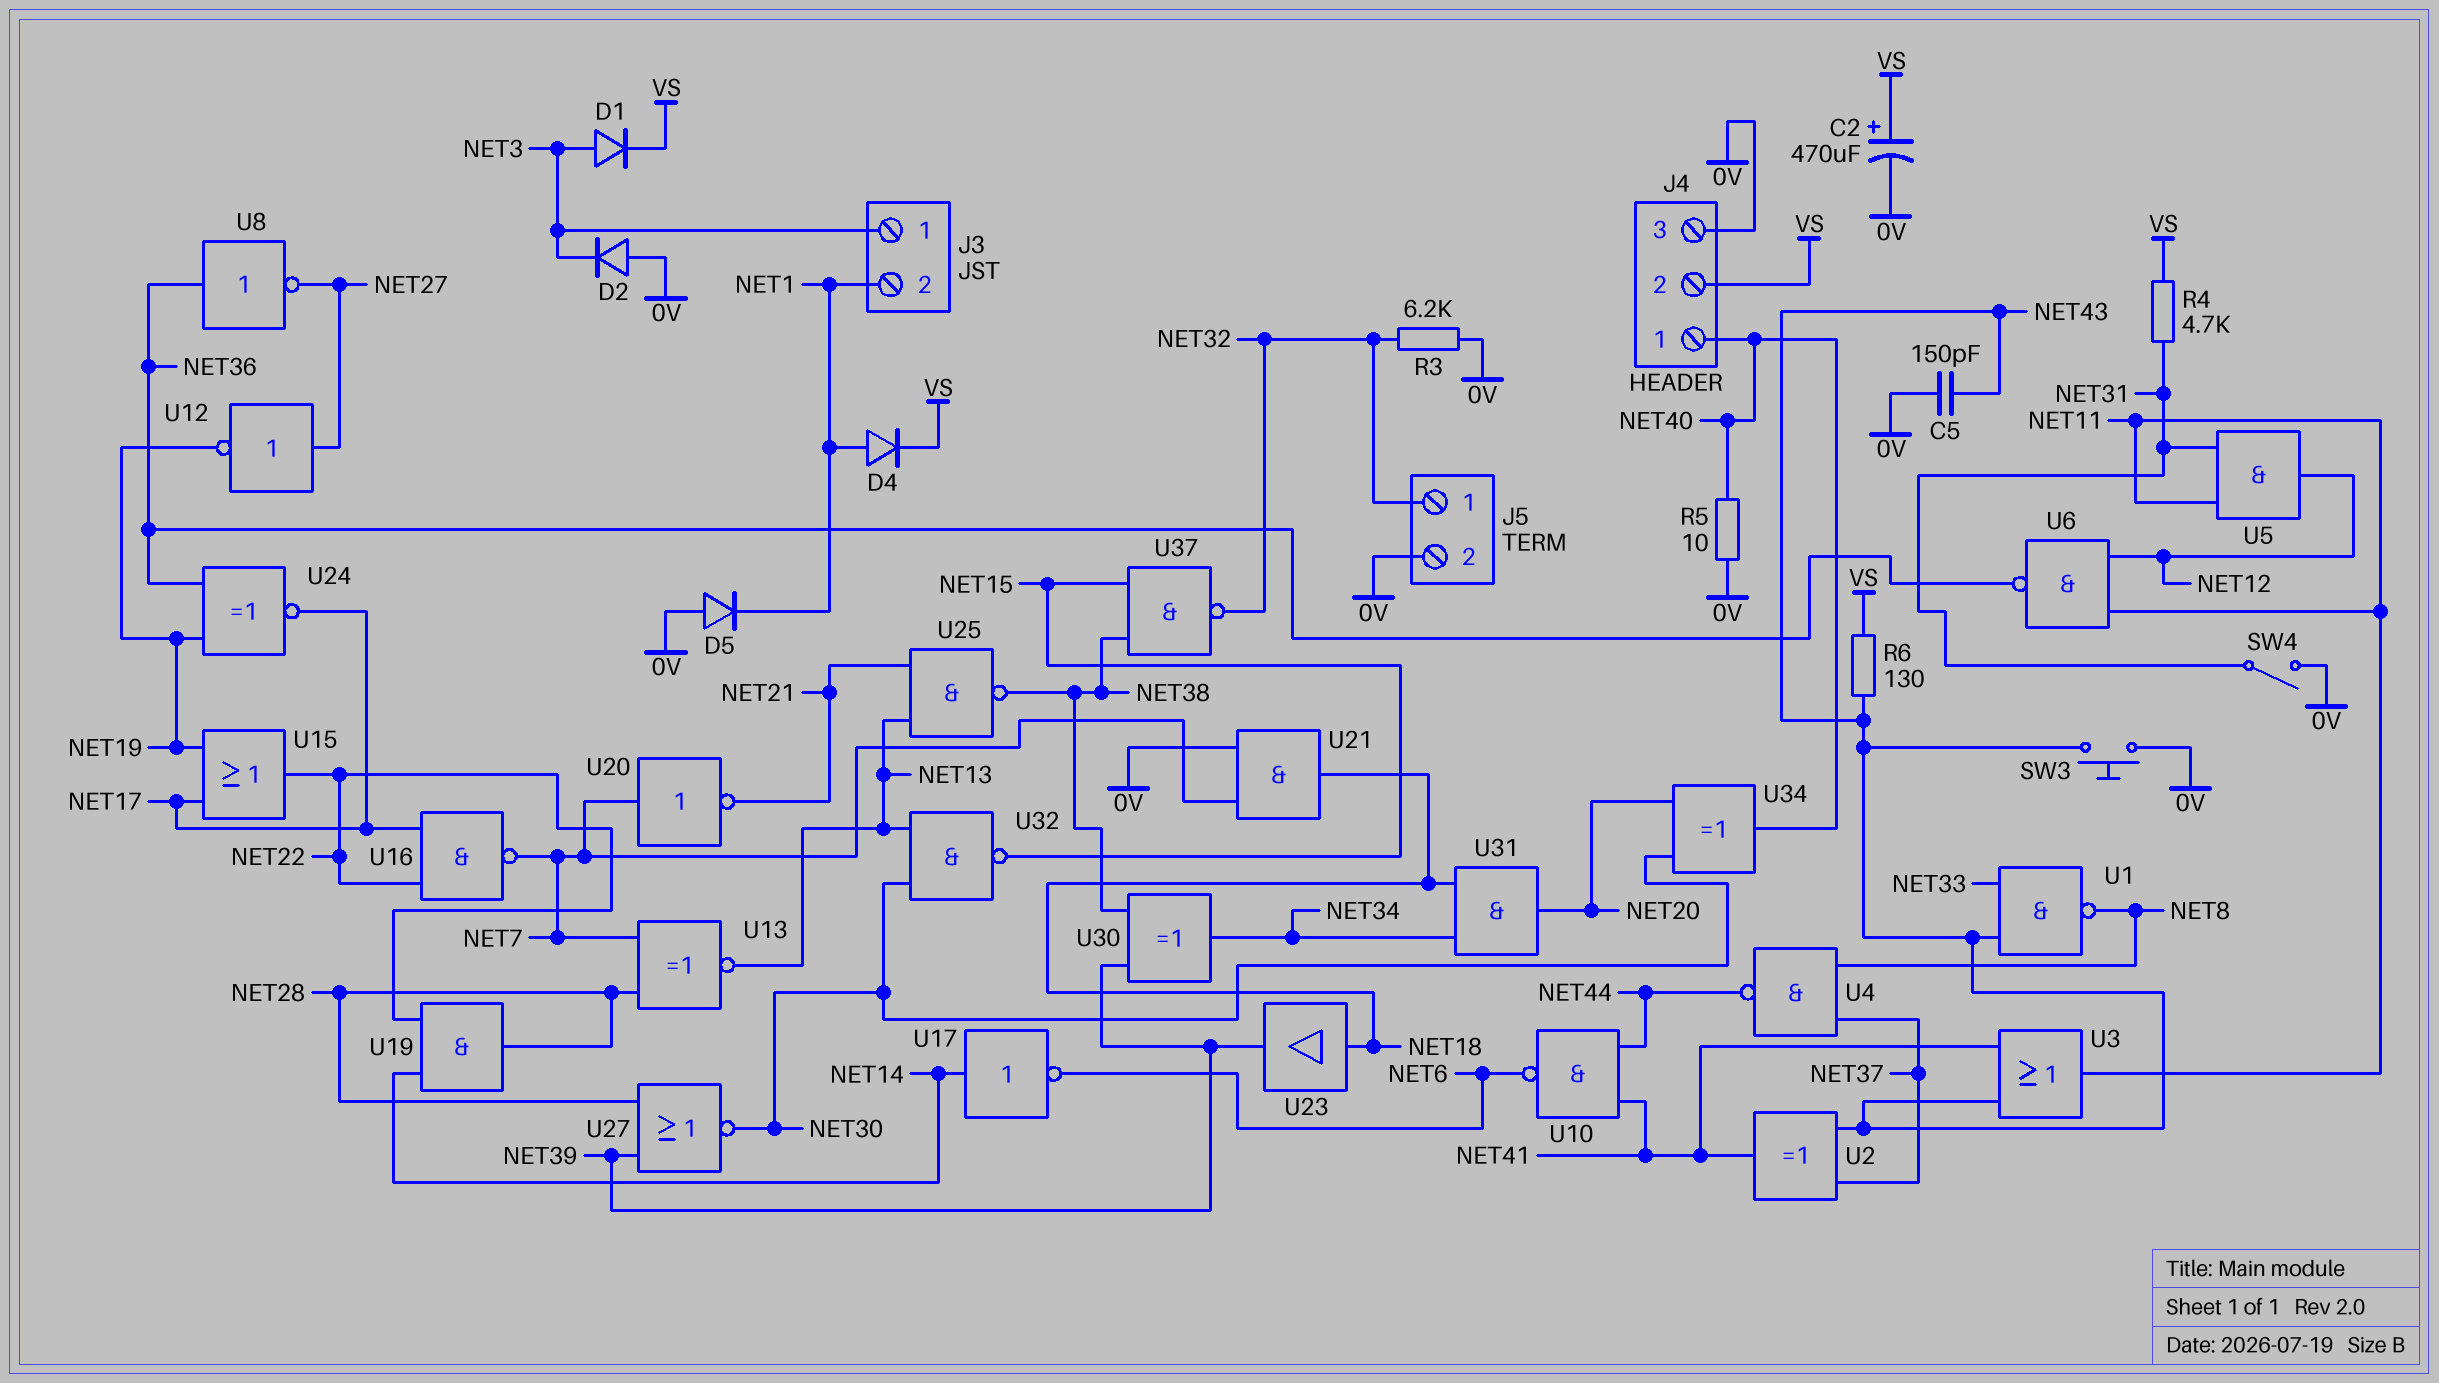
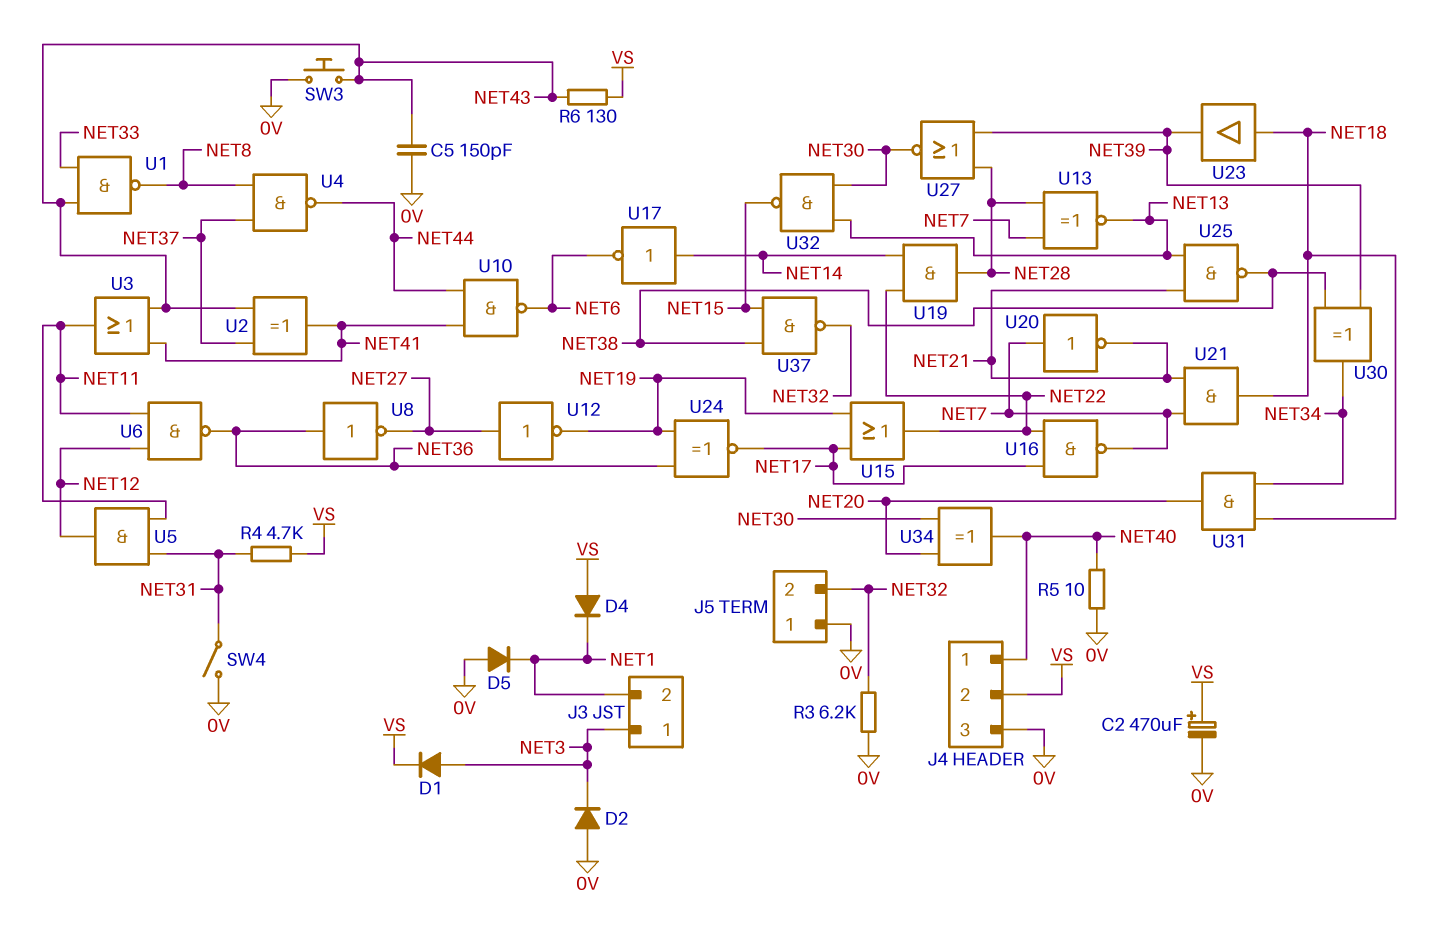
D4: diode (A NET1, K VS) -> diode (A VS, K NET1)
J5 pin 1: NET32 -> 0V
J5 pin 2: 0V -> NET32
U21: AND (in 0V, in NET7, out NET18) -> AND (in NET7, in NET21, out NET18)

